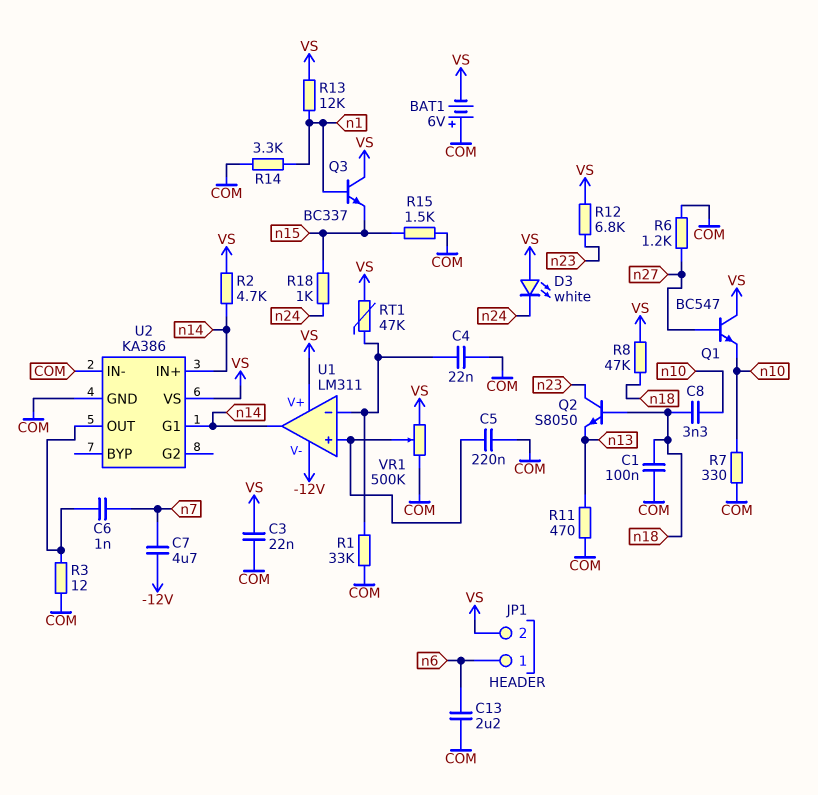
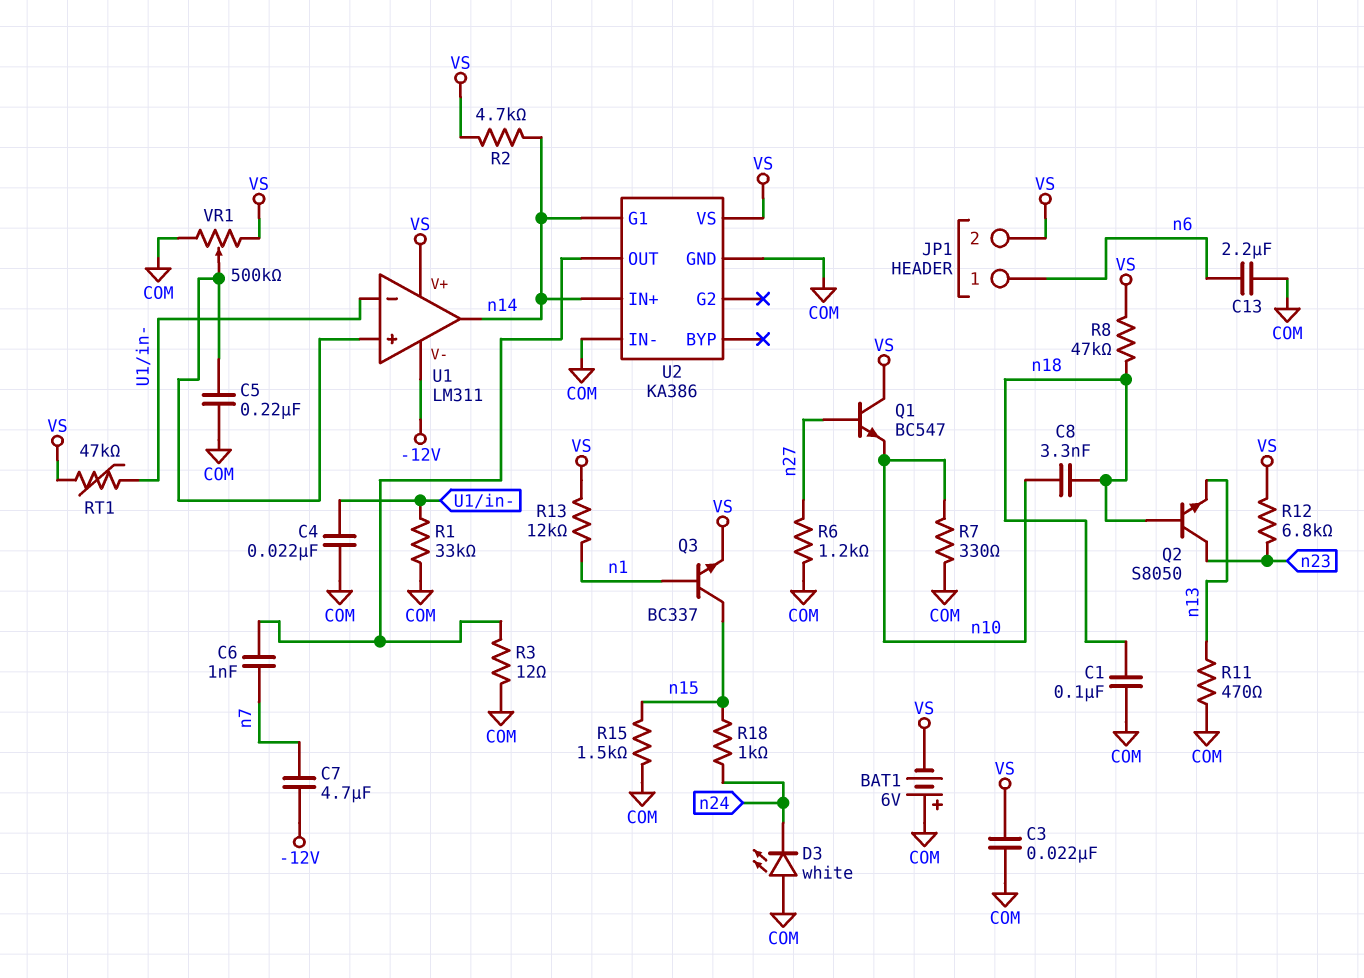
D3: LED white (A VS, K n24) -> LED white (A COM, K n24)
Q3: NPN BC337 (B n1, C VS, E n15) -> NPN BC337 (B n1, C n15, E VS)
R14: 3.3k (COM, n1) -> none

